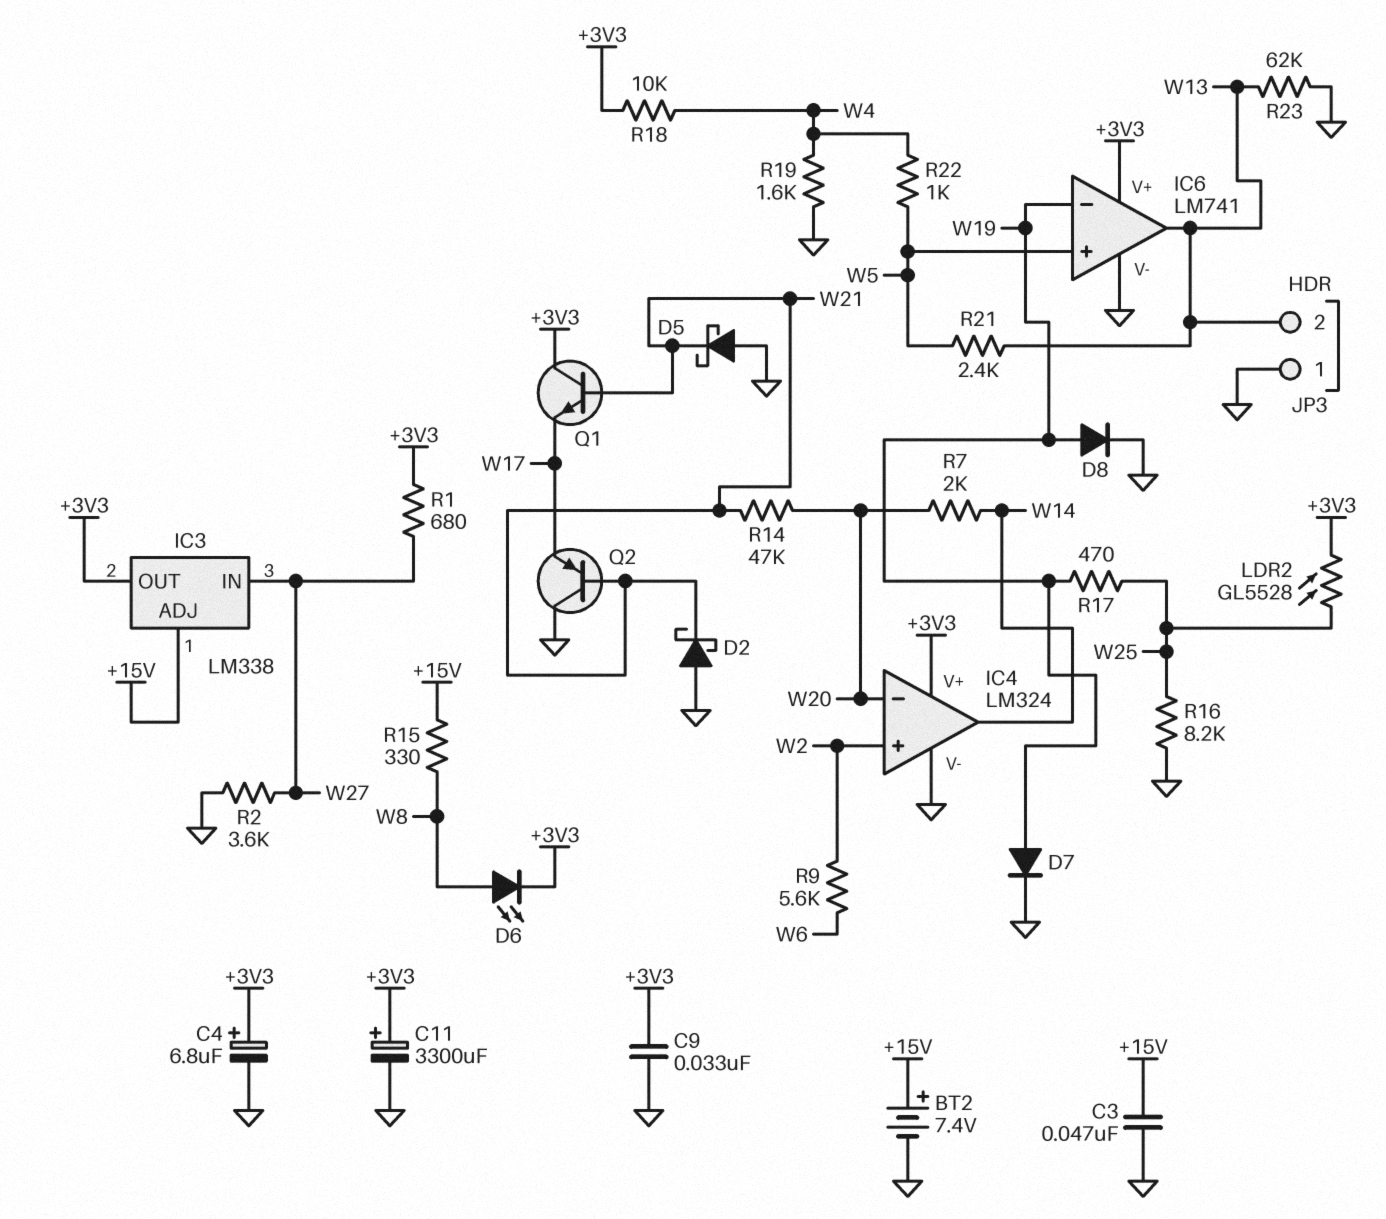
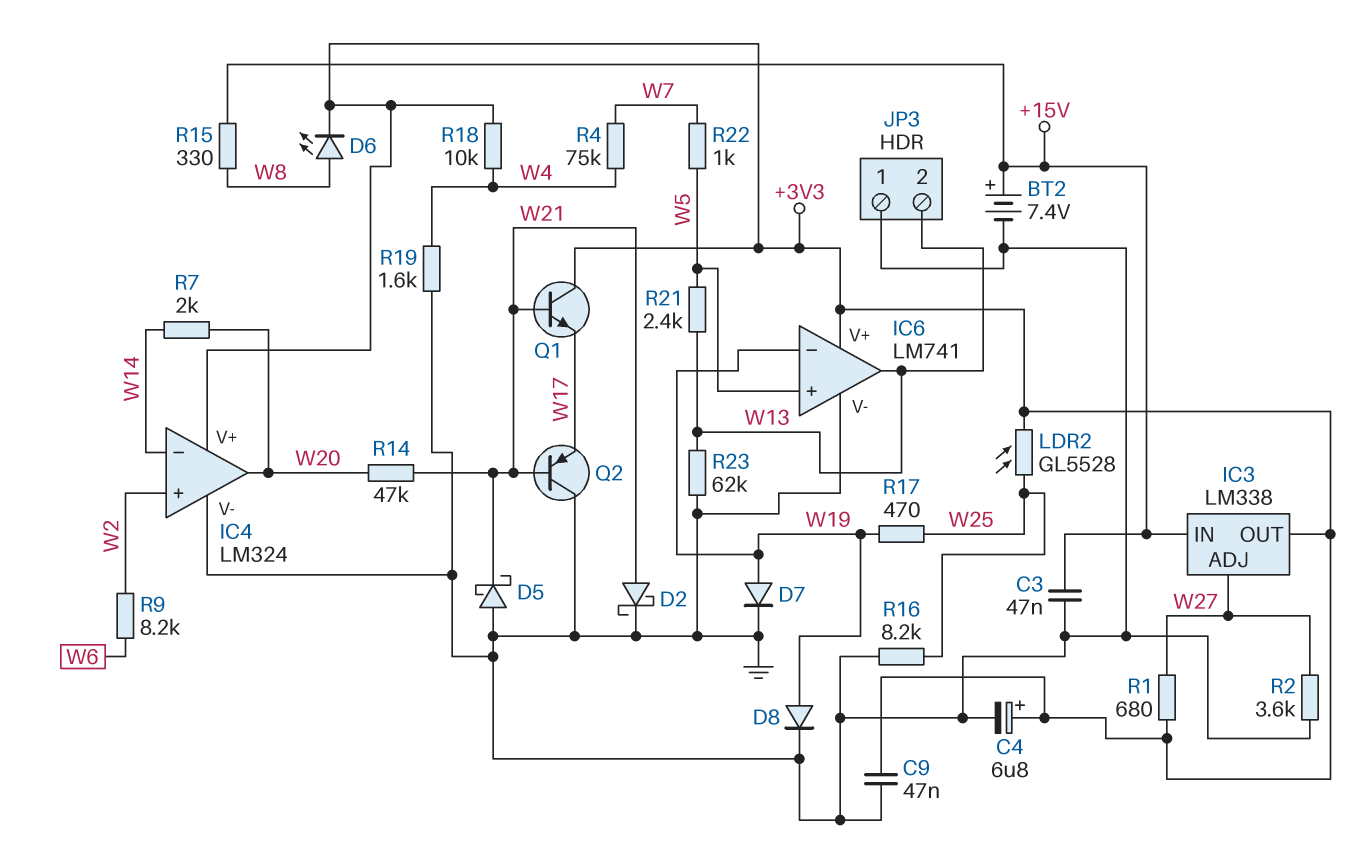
C9: 33nF (+3V3, GND) -> 47nF (+3V3, GND)
C11: 3300uF (plus +3V3, minus GND) -> none
D2: schottky (A GND, K W21) -> schottky (A W21, K GND)
IC3 pin ADJ: +15V -> W27
IC3 pin IN: W27 -> +15V
IC4 pin in-: W20 -> W14
IC4 pin out: W14 -> W20
R4: none -> 75k (W4, W7)
R9: 5.6k (W2, W6) -> 8.2k (W2, W6)
R22: 1k (W4, W5) -> 1k (W5, W7)

